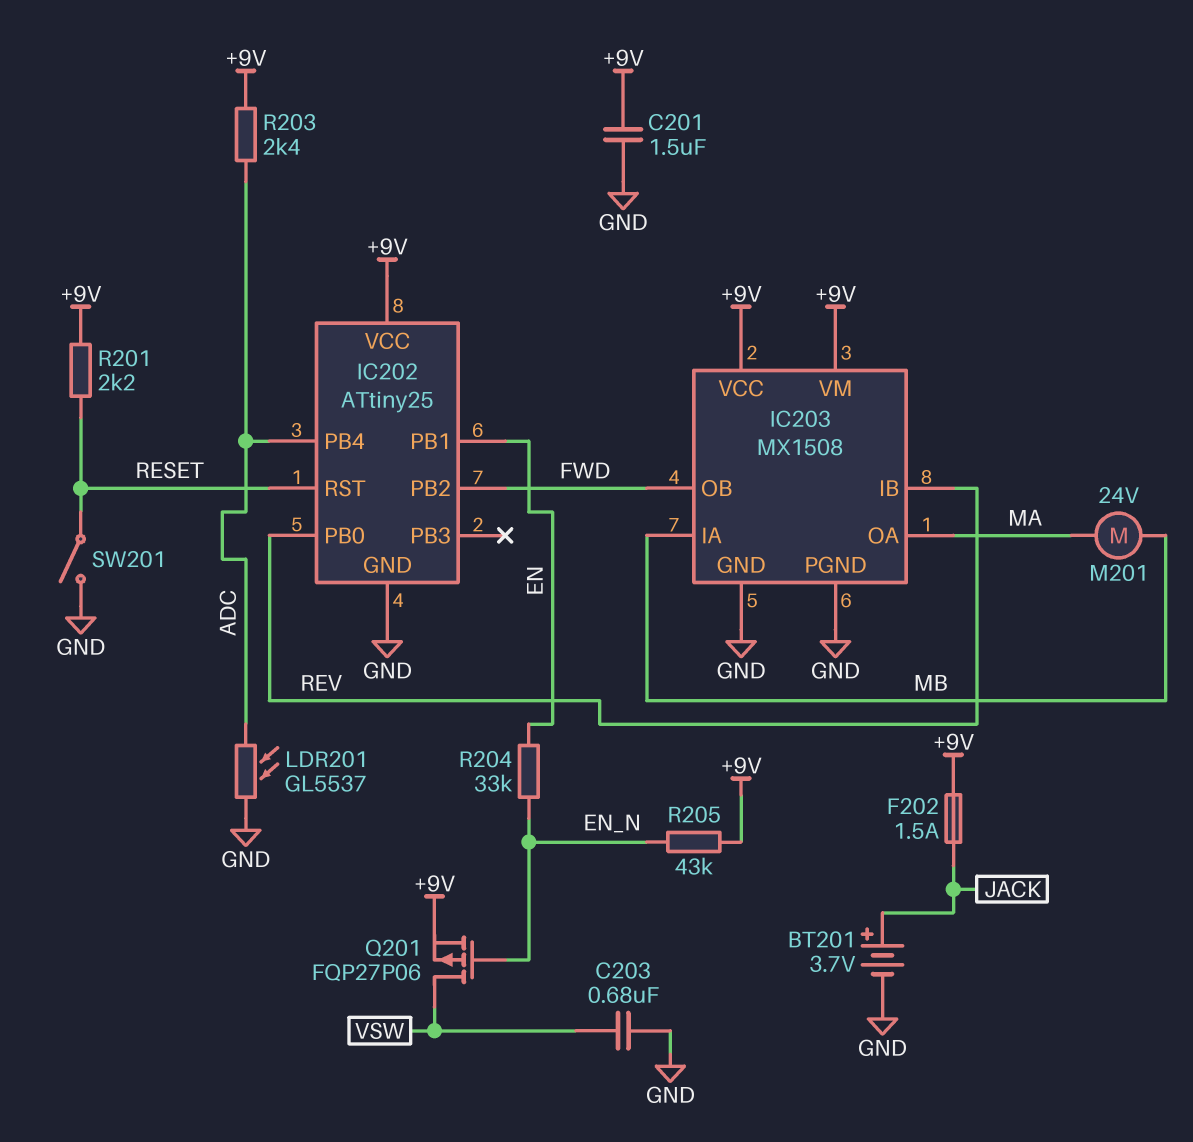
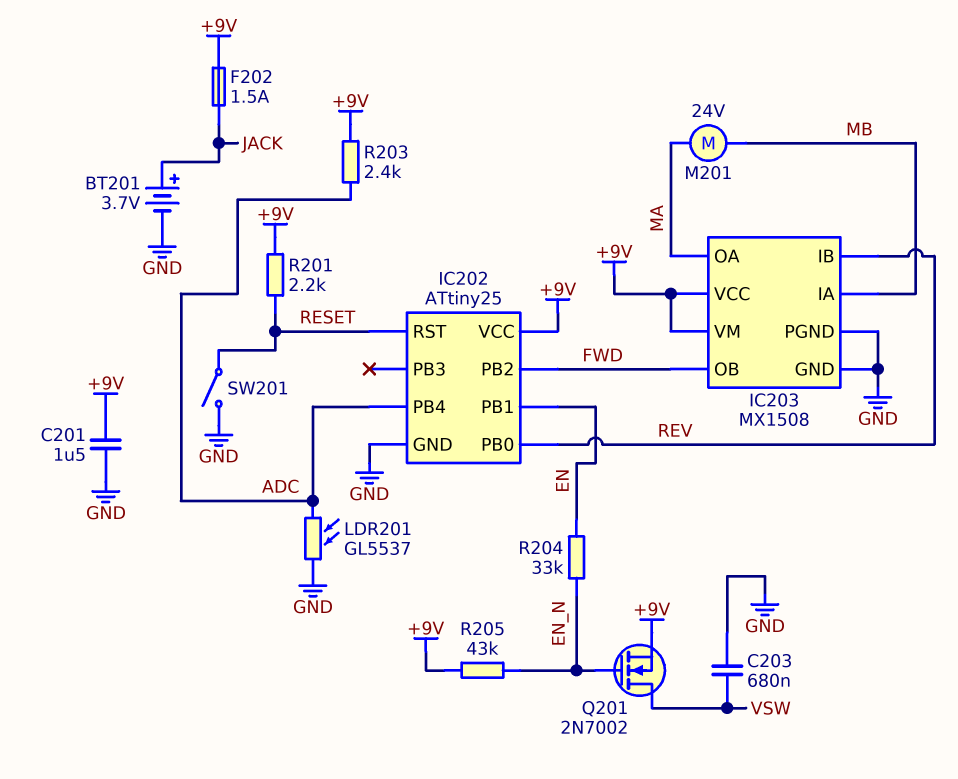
Q201: PMOS FQP27P06 (G EN_N, D VSW, S +9V) -> NMOS 2N7002 (G EN_N, D VSW, S +9V)

